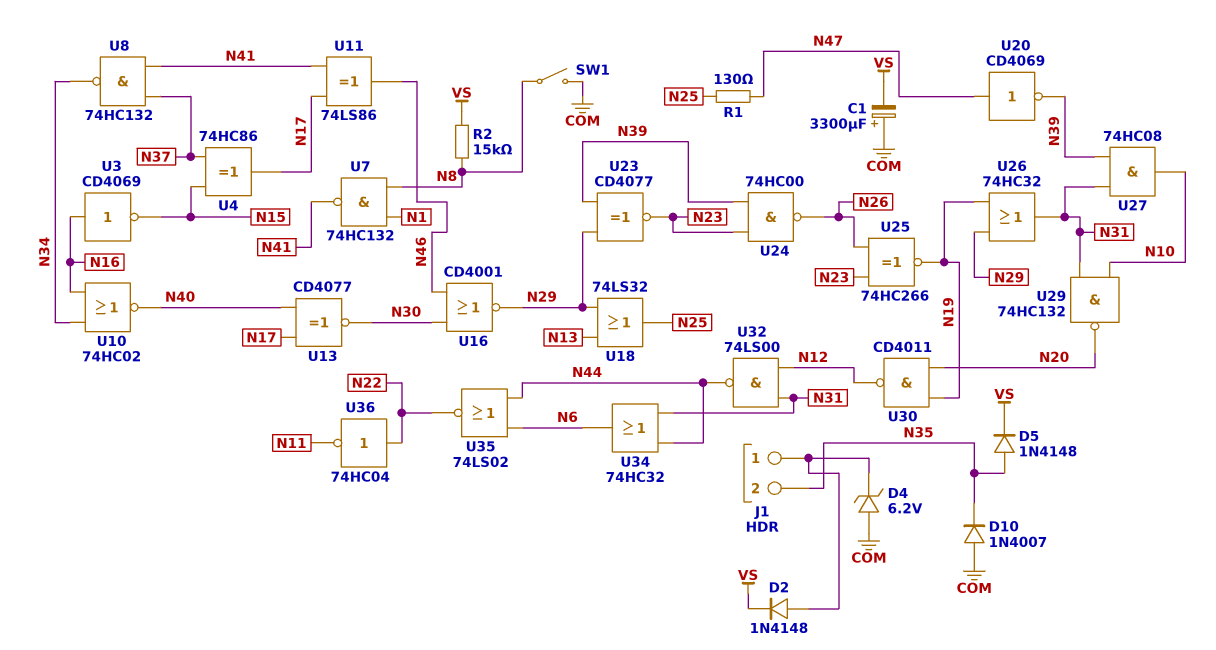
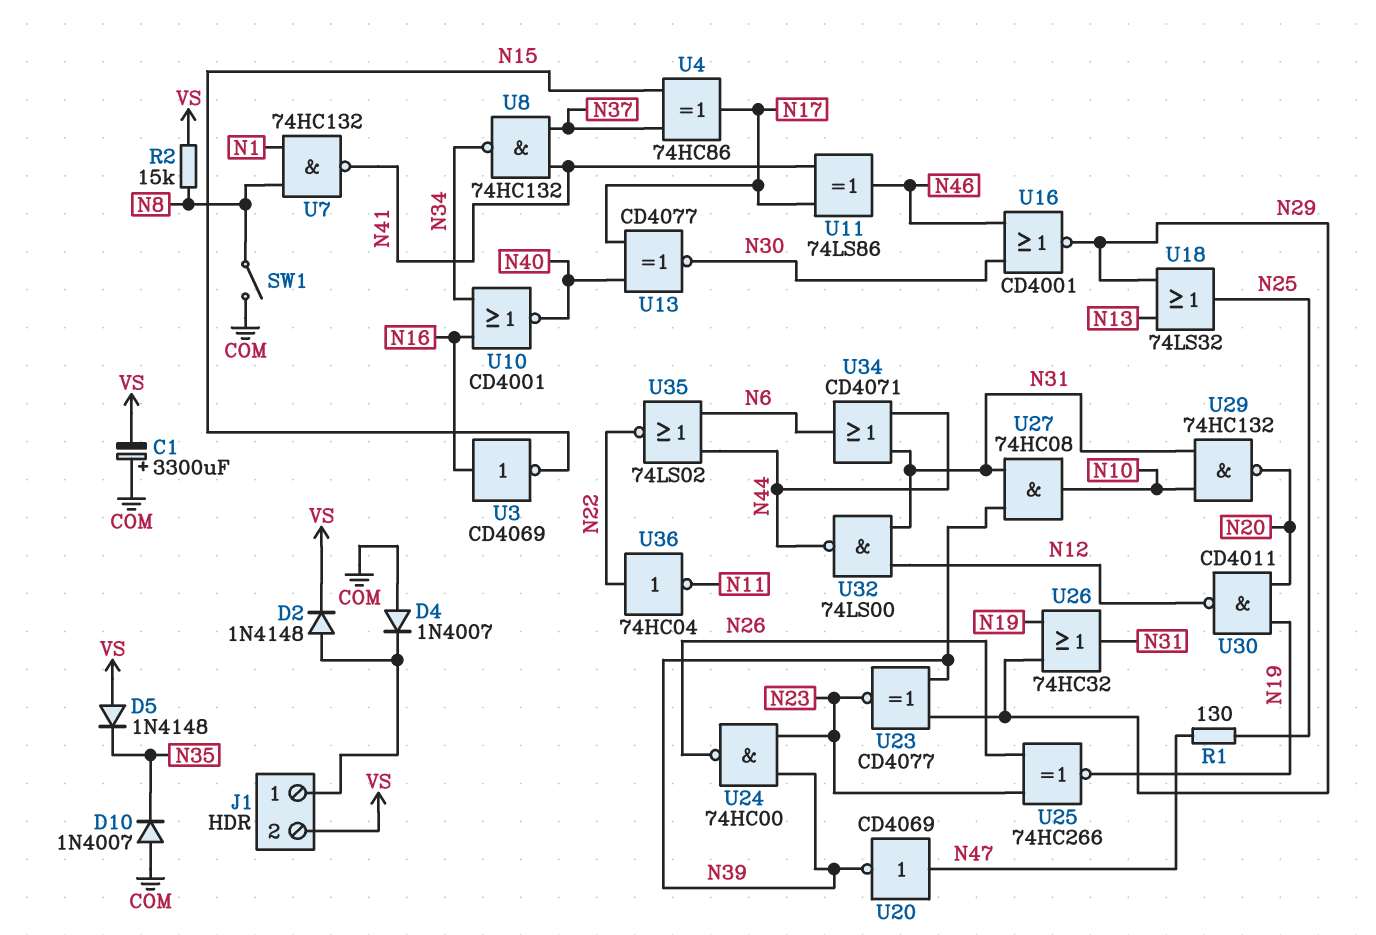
D4: zener 6.2V (A COM, K J1/1) -> diode 1N4007 (A COM, K J1/1)
D5: diode 1N4148 (A N35, K VS) -> diode 1N4148 (A VS, K N35)
J1 pin 2: N35 -> VS
U10: NOR 74HC02 (in N16, in N34, out N40) -> NOR CD4001 (in N16, in N34, out N40)
U34: OR 74HC32 (in N31, in N44, out N6) -> OR CD4071 (in N31, in N44, out N6)

